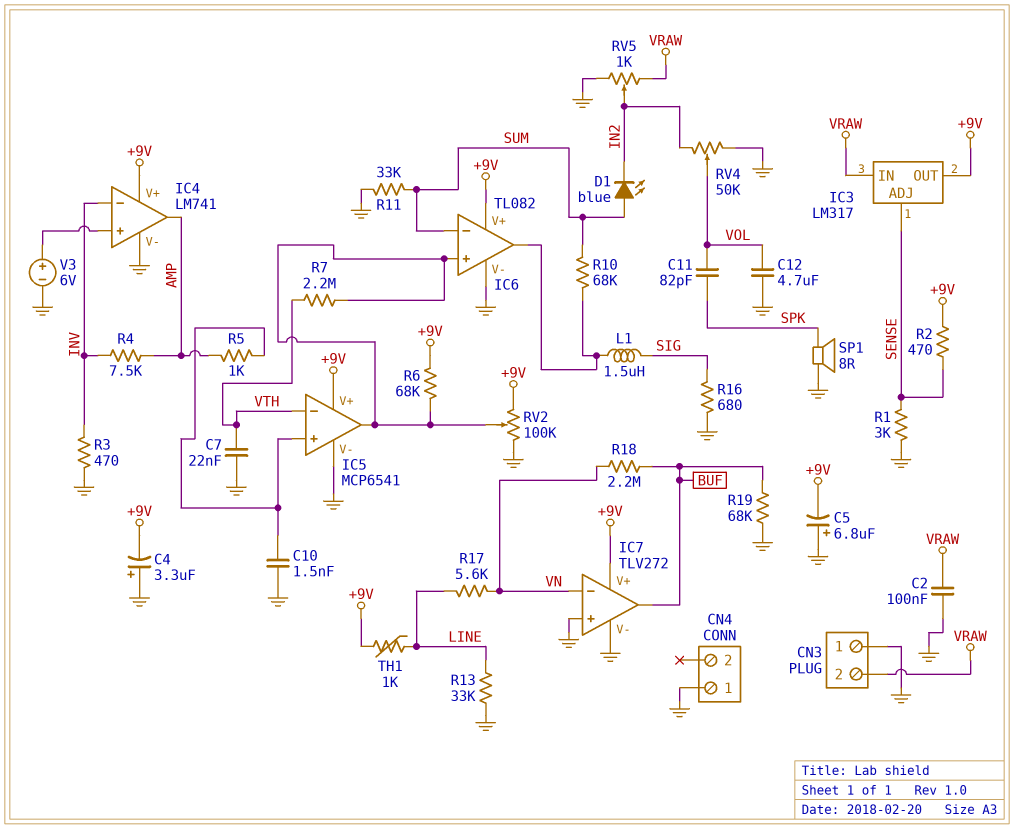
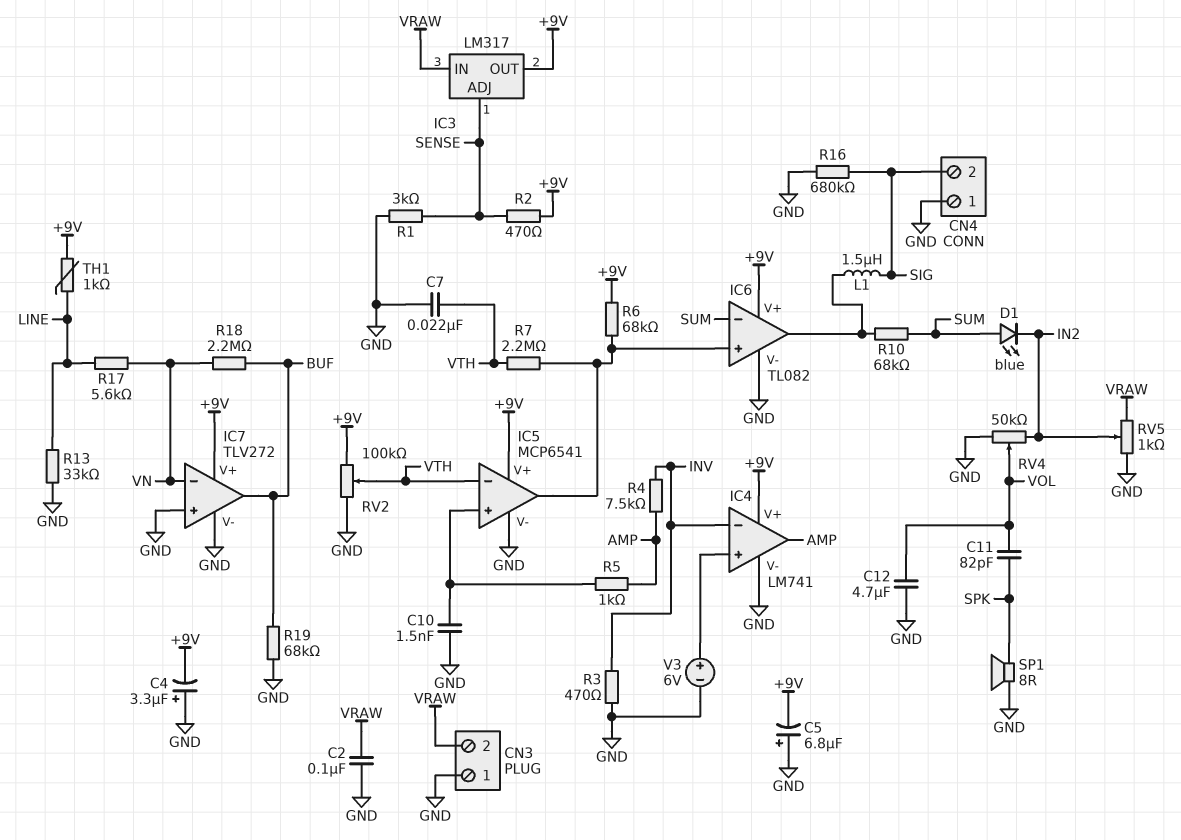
CN4 pin 2: none -> SIG
R11: 33k (GND, SUM) -> none
R16: 680 (GND, SIG) -> 680k (GND, SIG)
RV2: 100k (+9V, GND, wiper IC5/out) -> 100k (+9V, GND, wiper VTH)

